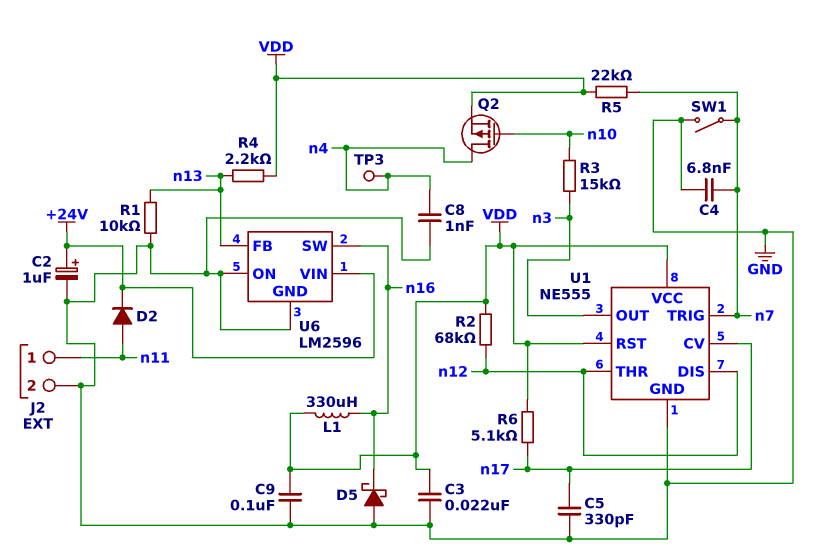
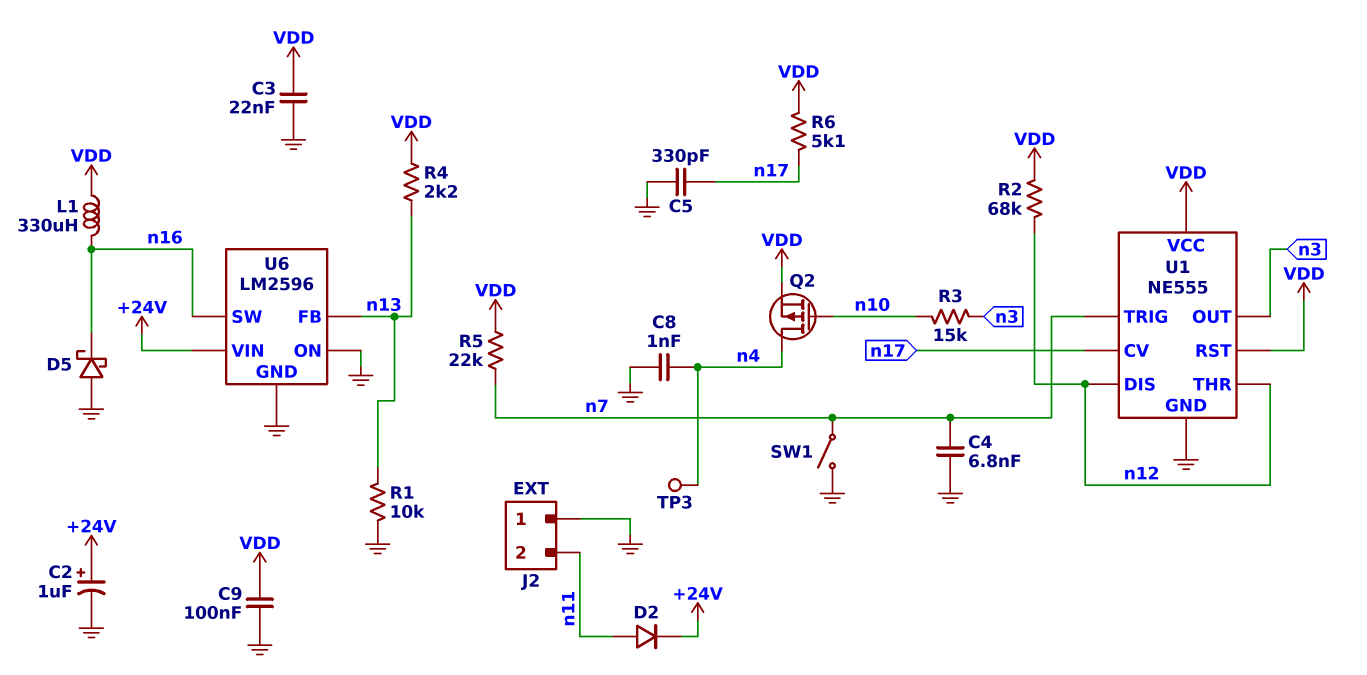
J2 pin 1: n11 -> GND
J2 pin 2: GND -> n11

